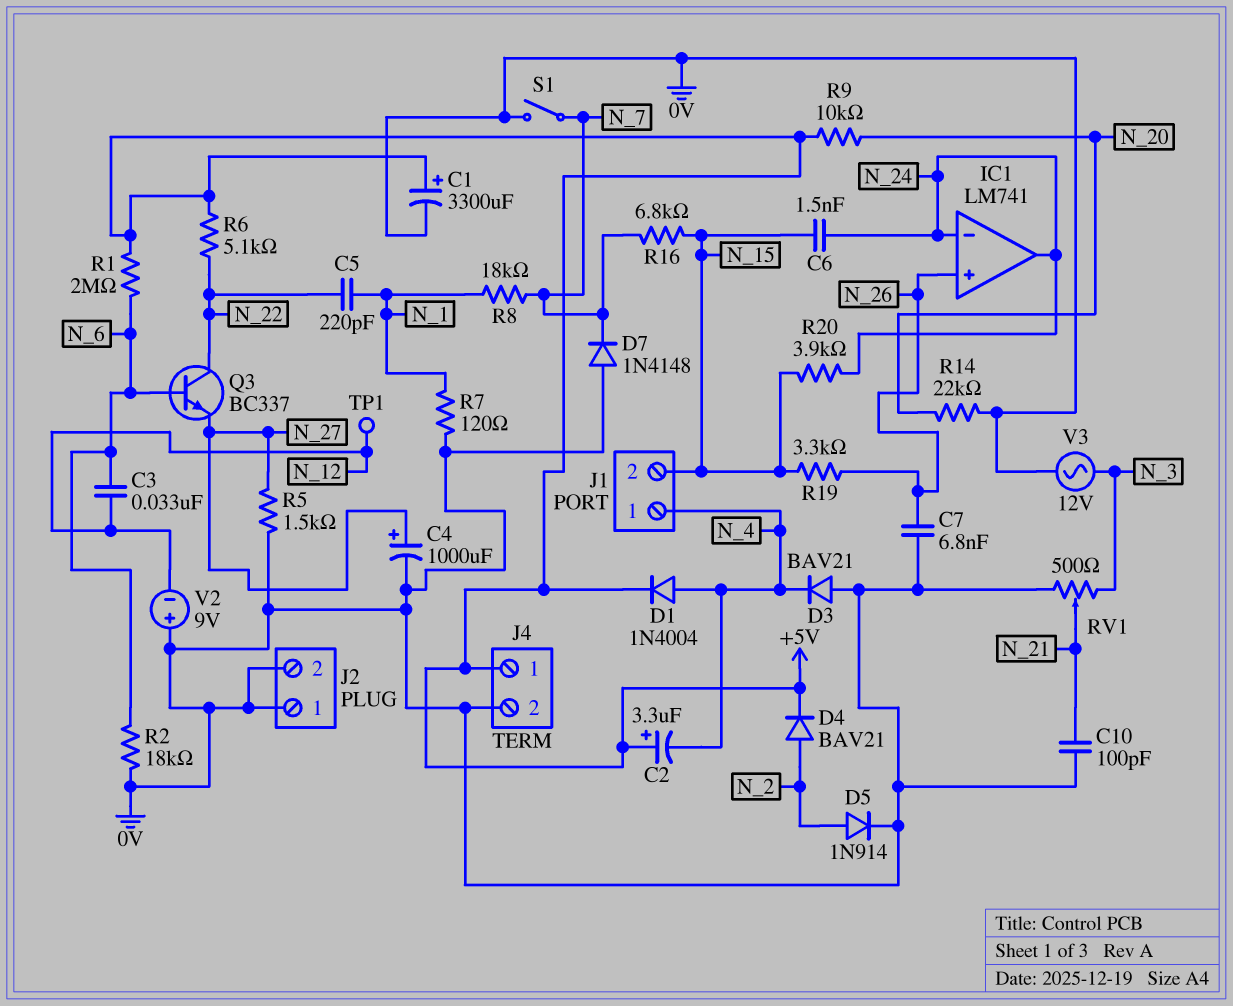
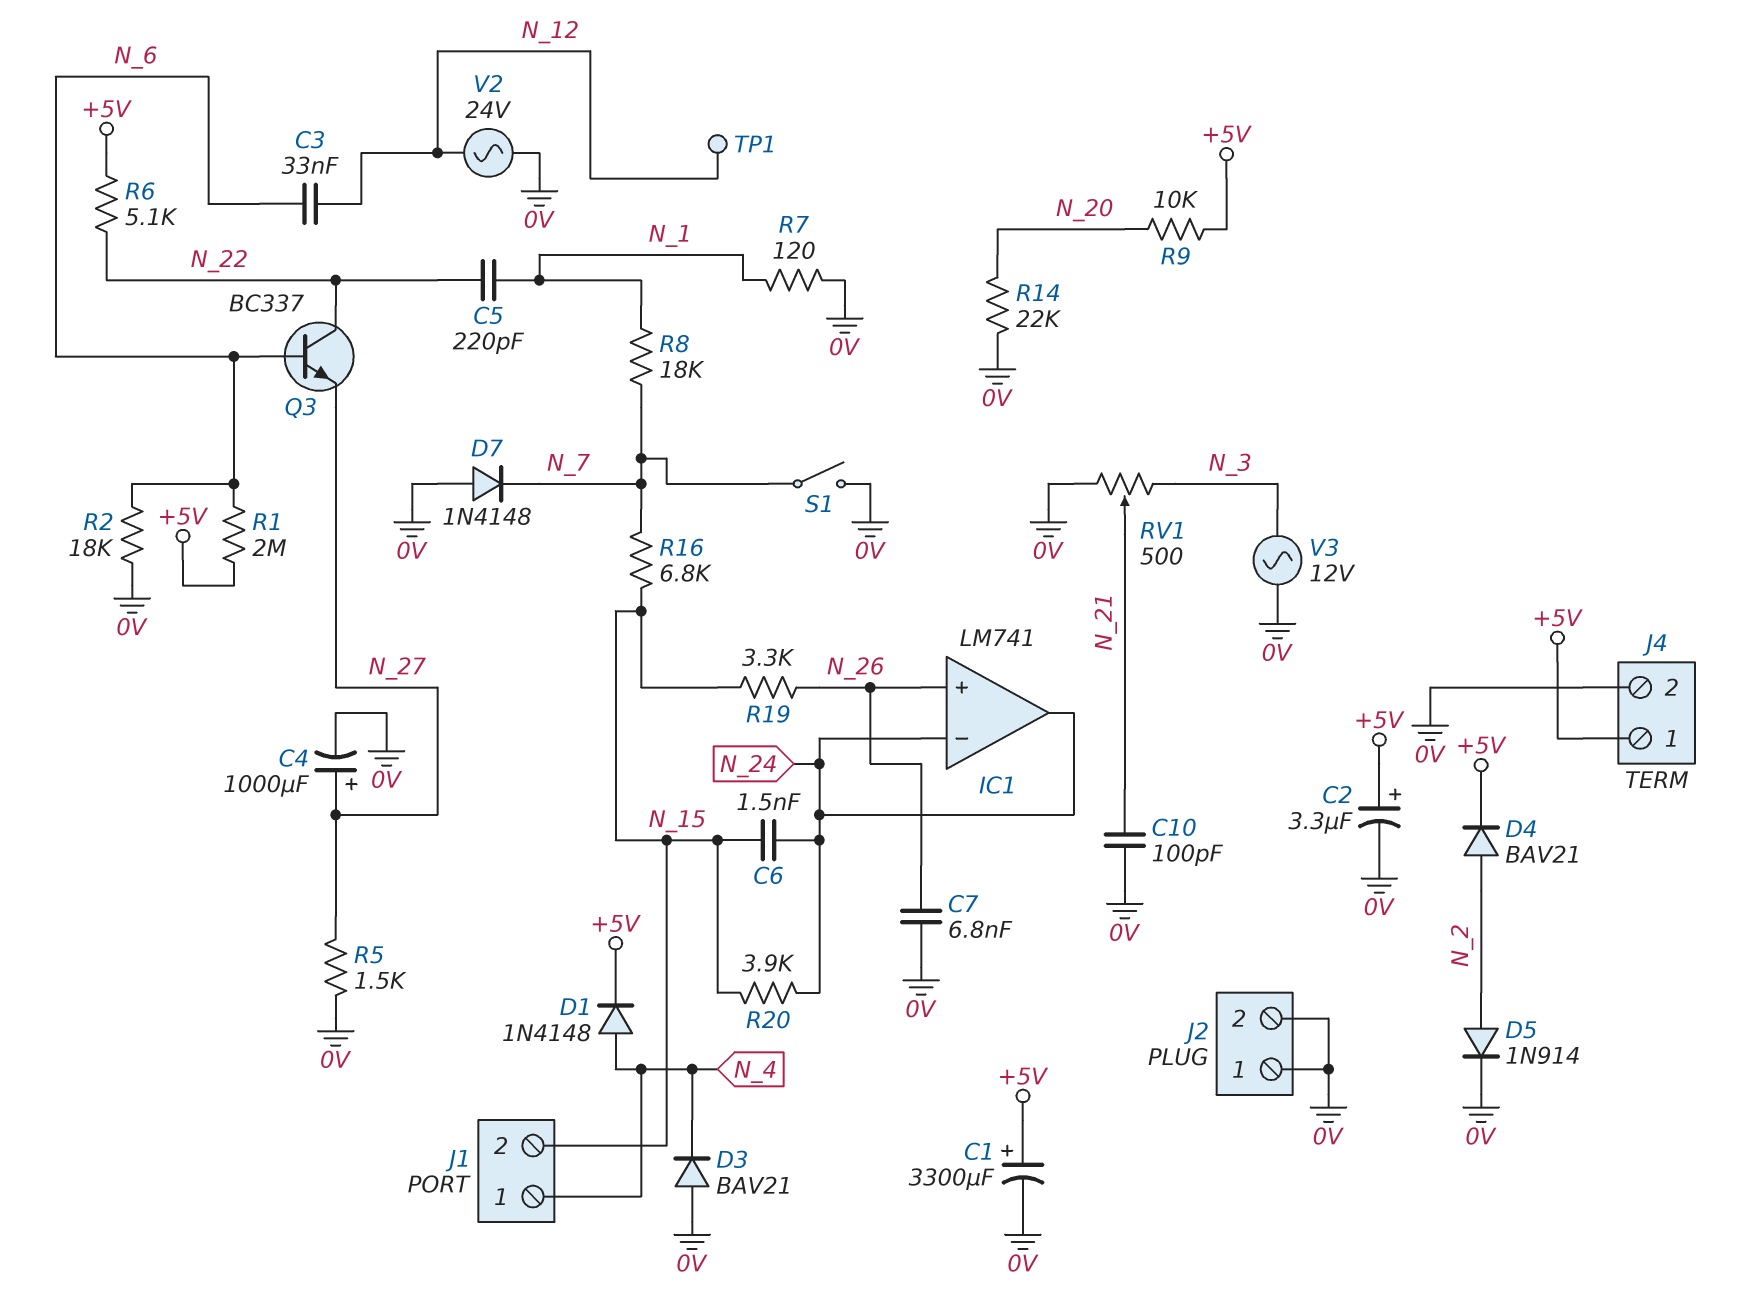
C2: 3.3uF (plus +5V, minus N_4) -> 3.3uF (plus +5V, minus 0V)
D1: diode 1N4004 (A N_4, K +5V) -> diode 1N4148 (A N_4, K +5V)
V2: 9V (plus 0V, minus N_12) -> AC 24V (0V, N_12)

